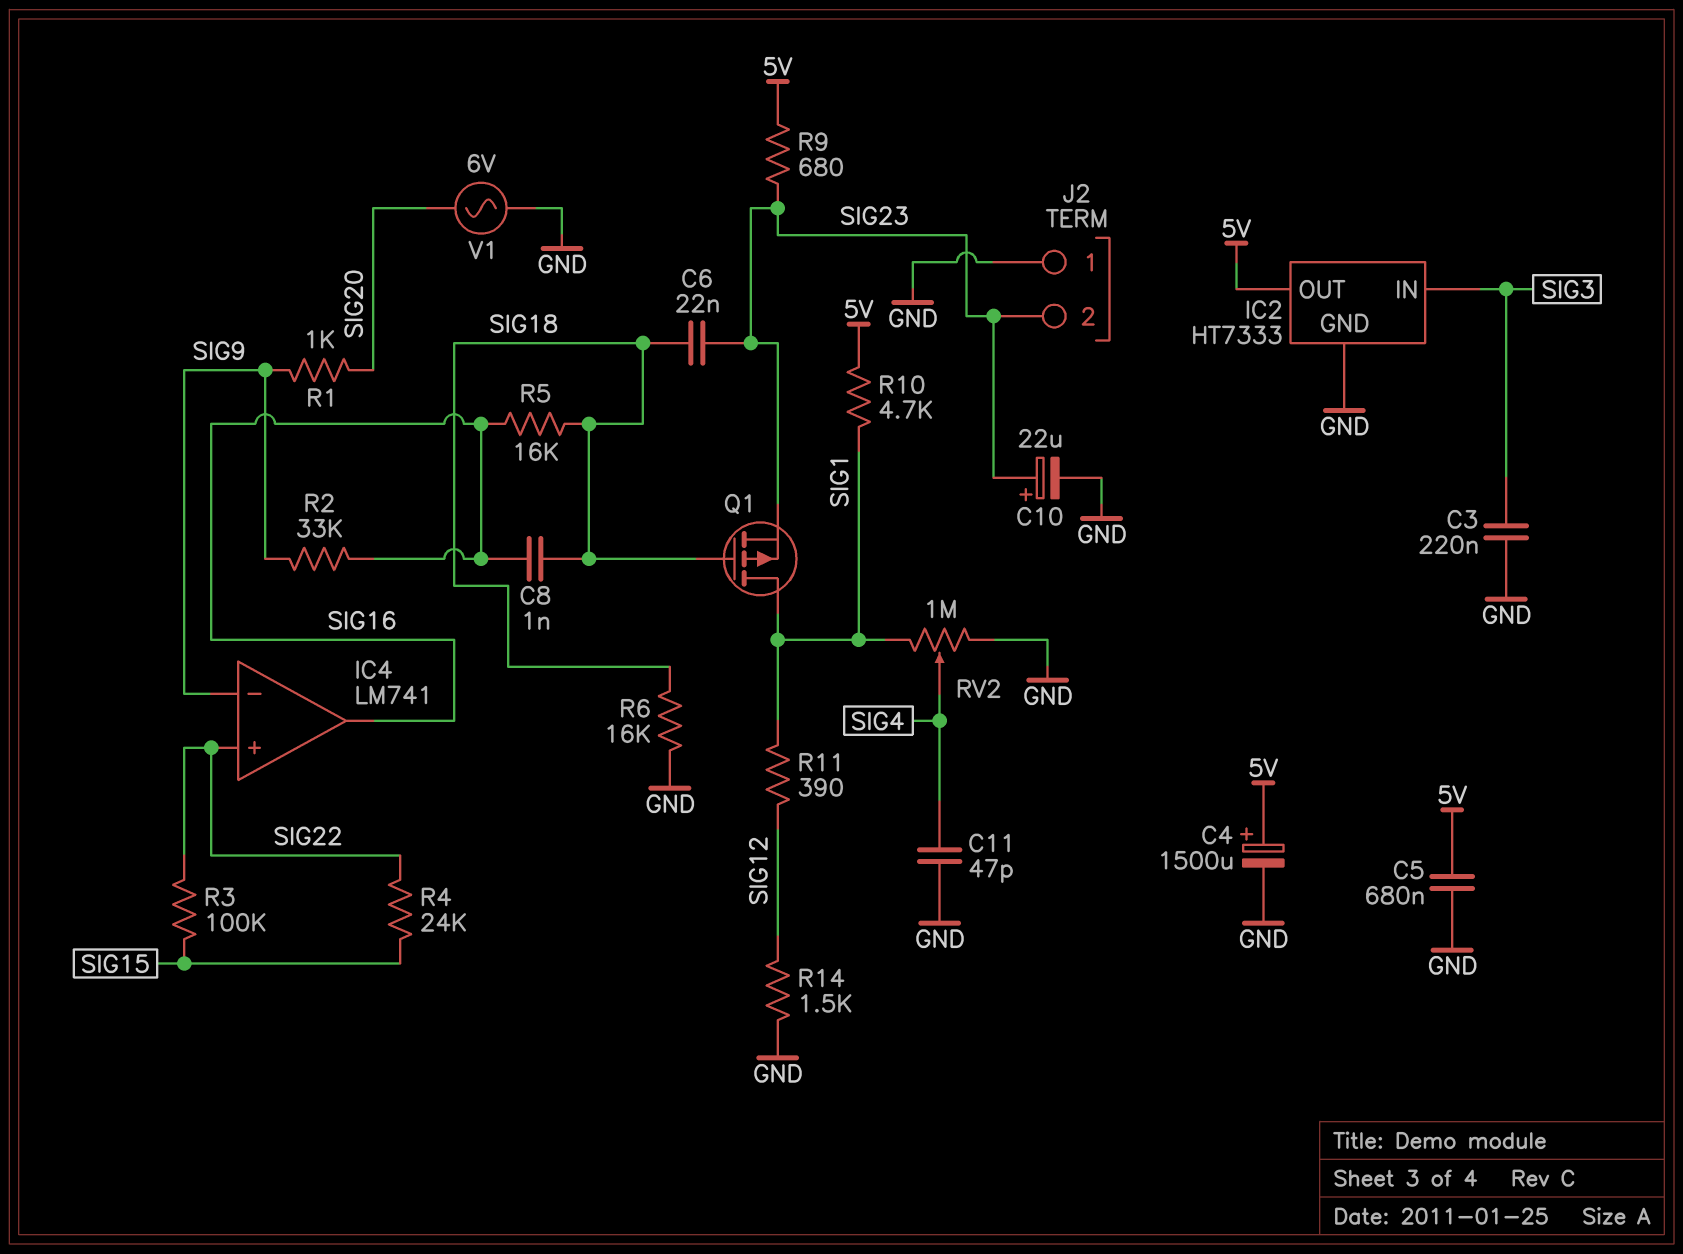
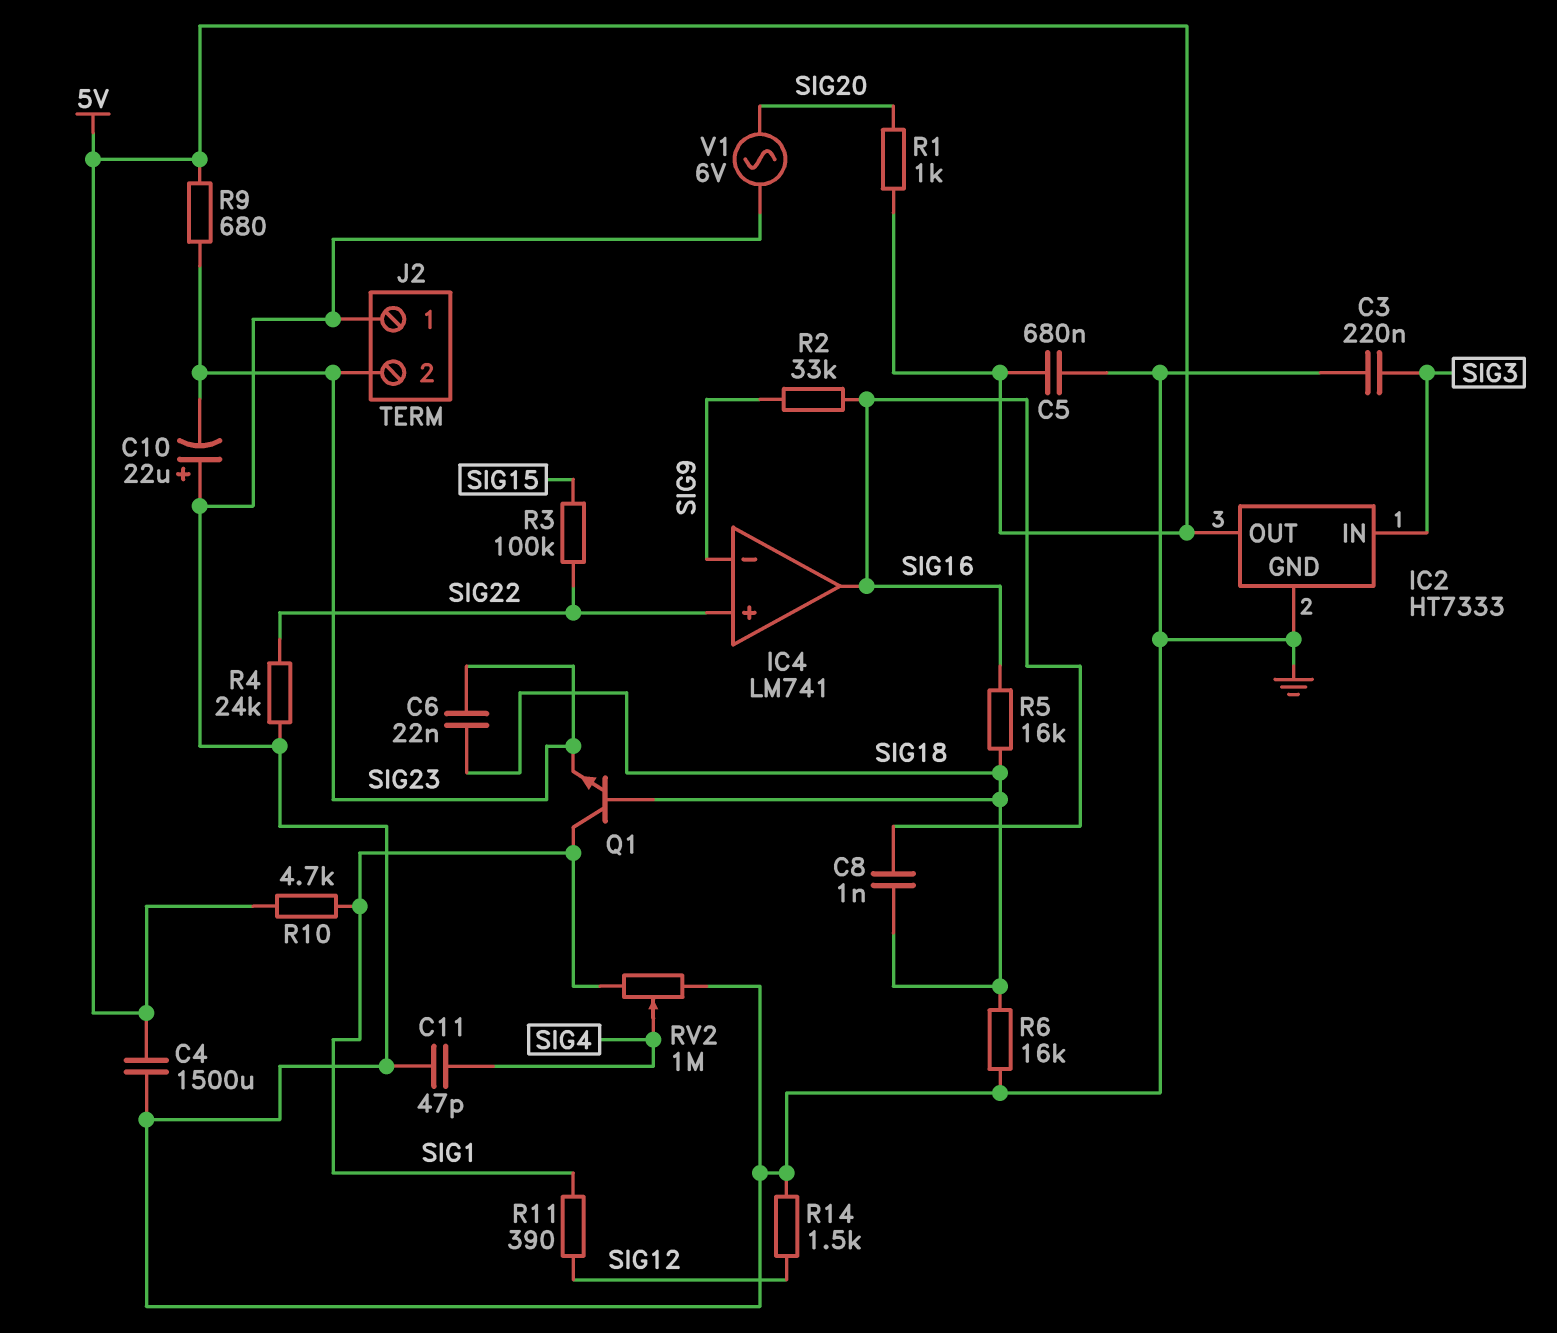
C4: 1500uF (plus 5V, minus GND) -> 1500uF (5V, GND)
C10: 22uF (plus SIG23, minus GND) -> 22uF (plus GND, minus SIG23)
Q1: PMOS (G SIG18, D SIG1, S SIG23) -> NPN (B SIG18, C SIG1, E SIG23)
R1: 1k (SIG9, SIG20) -> 1k (5V, SIG20)
R4: 24k (SIG15, SIG22) -> 24k (GND, SIG22)

